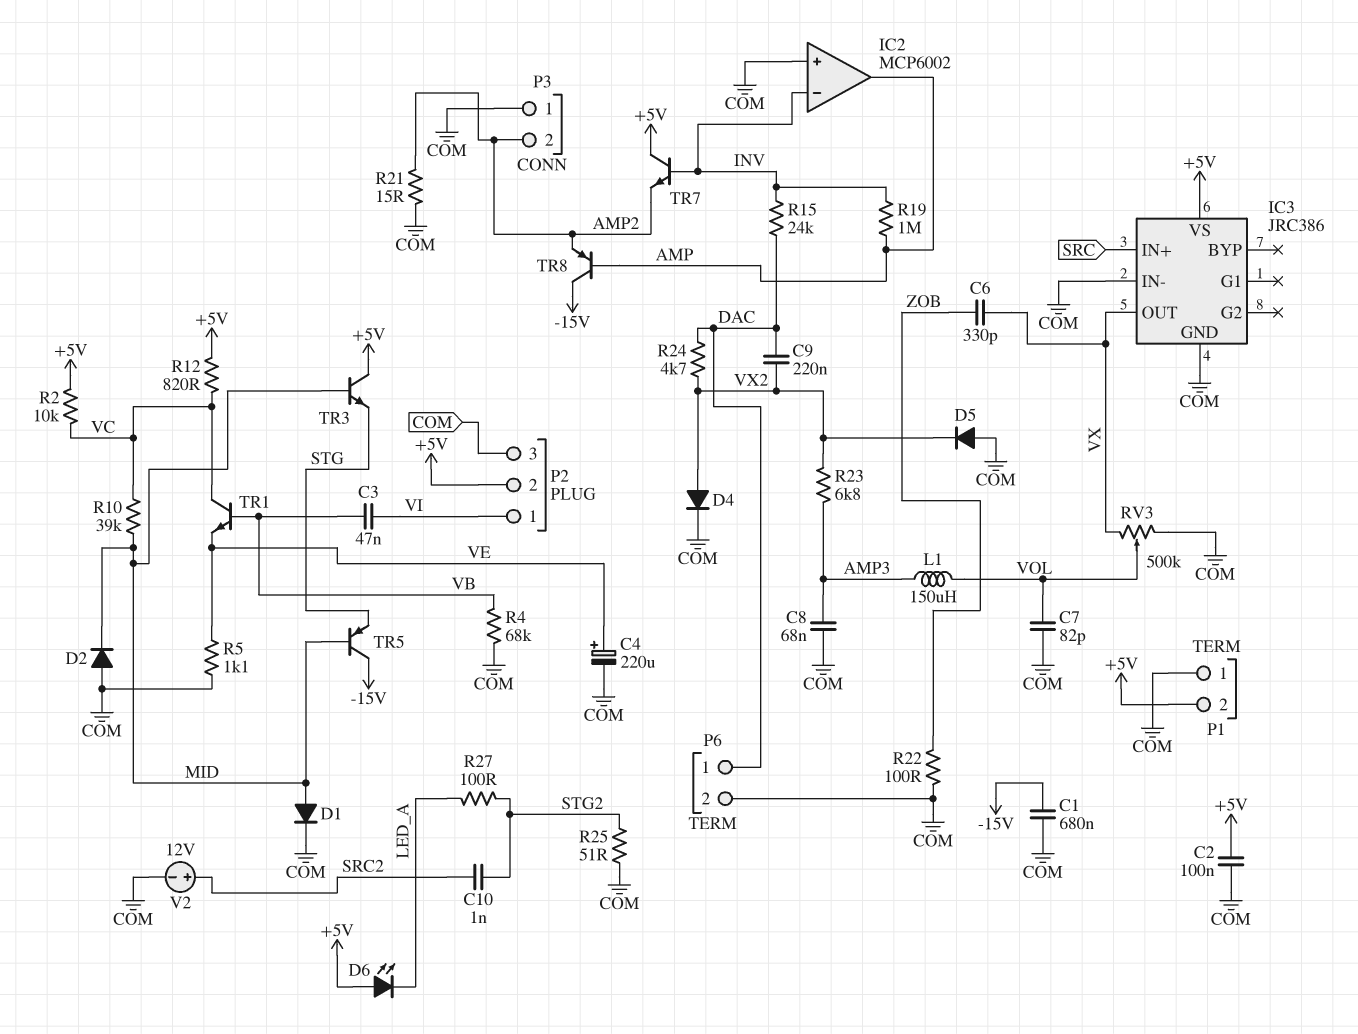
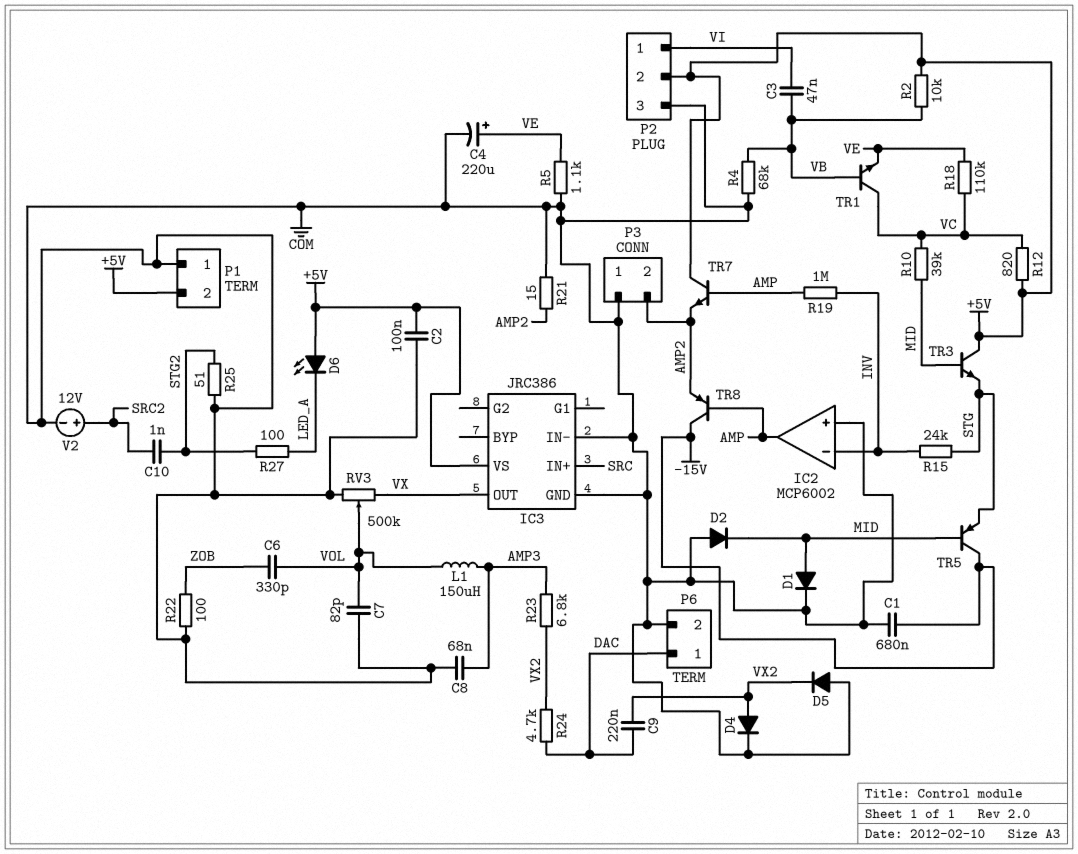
C6: 330pF (VX, ZOB) -> 330pF (VOL, ZOB)
R2: 10k (+5V, VC) -> 10k (+5V, VB)
R15: 24k (DAC, INV) -> 24k (INV, STG)
R18: none -> 110k (VC, VE)
TR7: NPN (B INV, C +5V, E AMP2) -> NPN (B AMP, C +5V, E AMP2)

